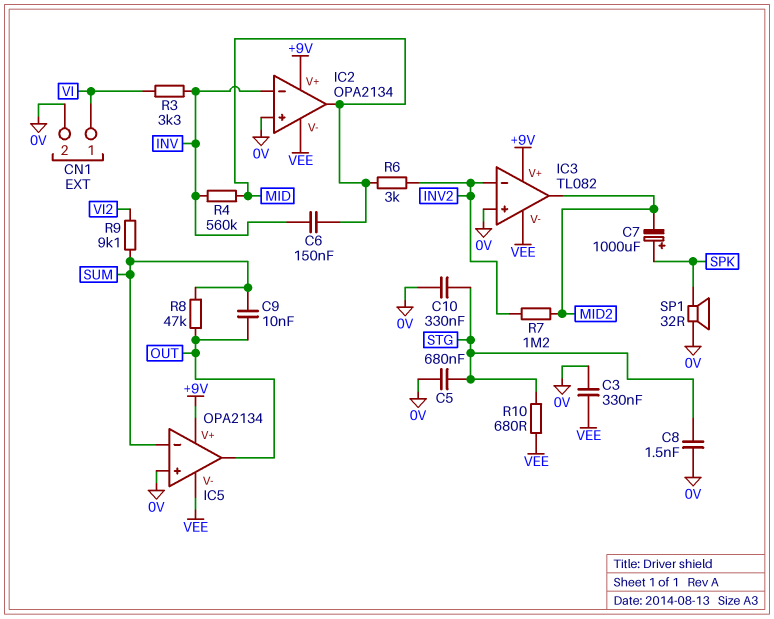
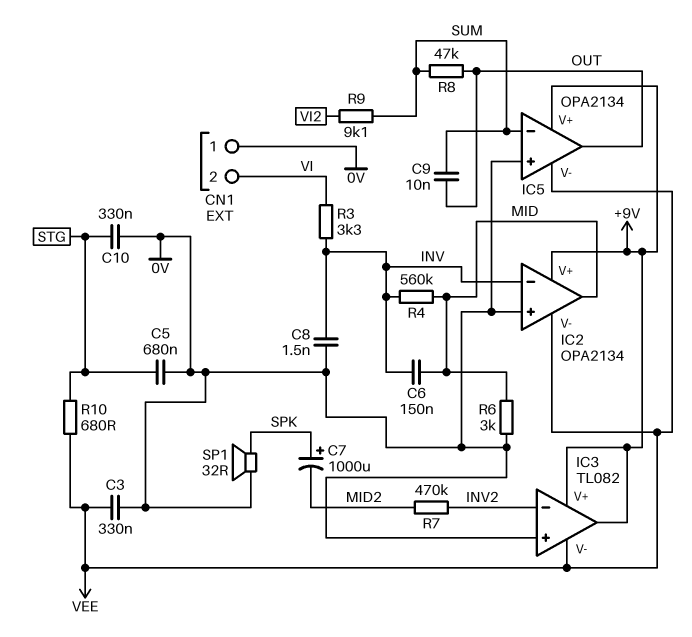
C8: 1.5nF (0V, STG) -> 1.5nF (0V, INV)
CN1 pin 1: VI -> 0V
CN1 pin 2: 0V -> VI
IC3 pin out: MID2 -> +9V
R6: 3k (INV2, MID) -> 3k (0V, MID)
R7: 1.2M (INV2, MID2) -> 470k (INV2, MID2)

